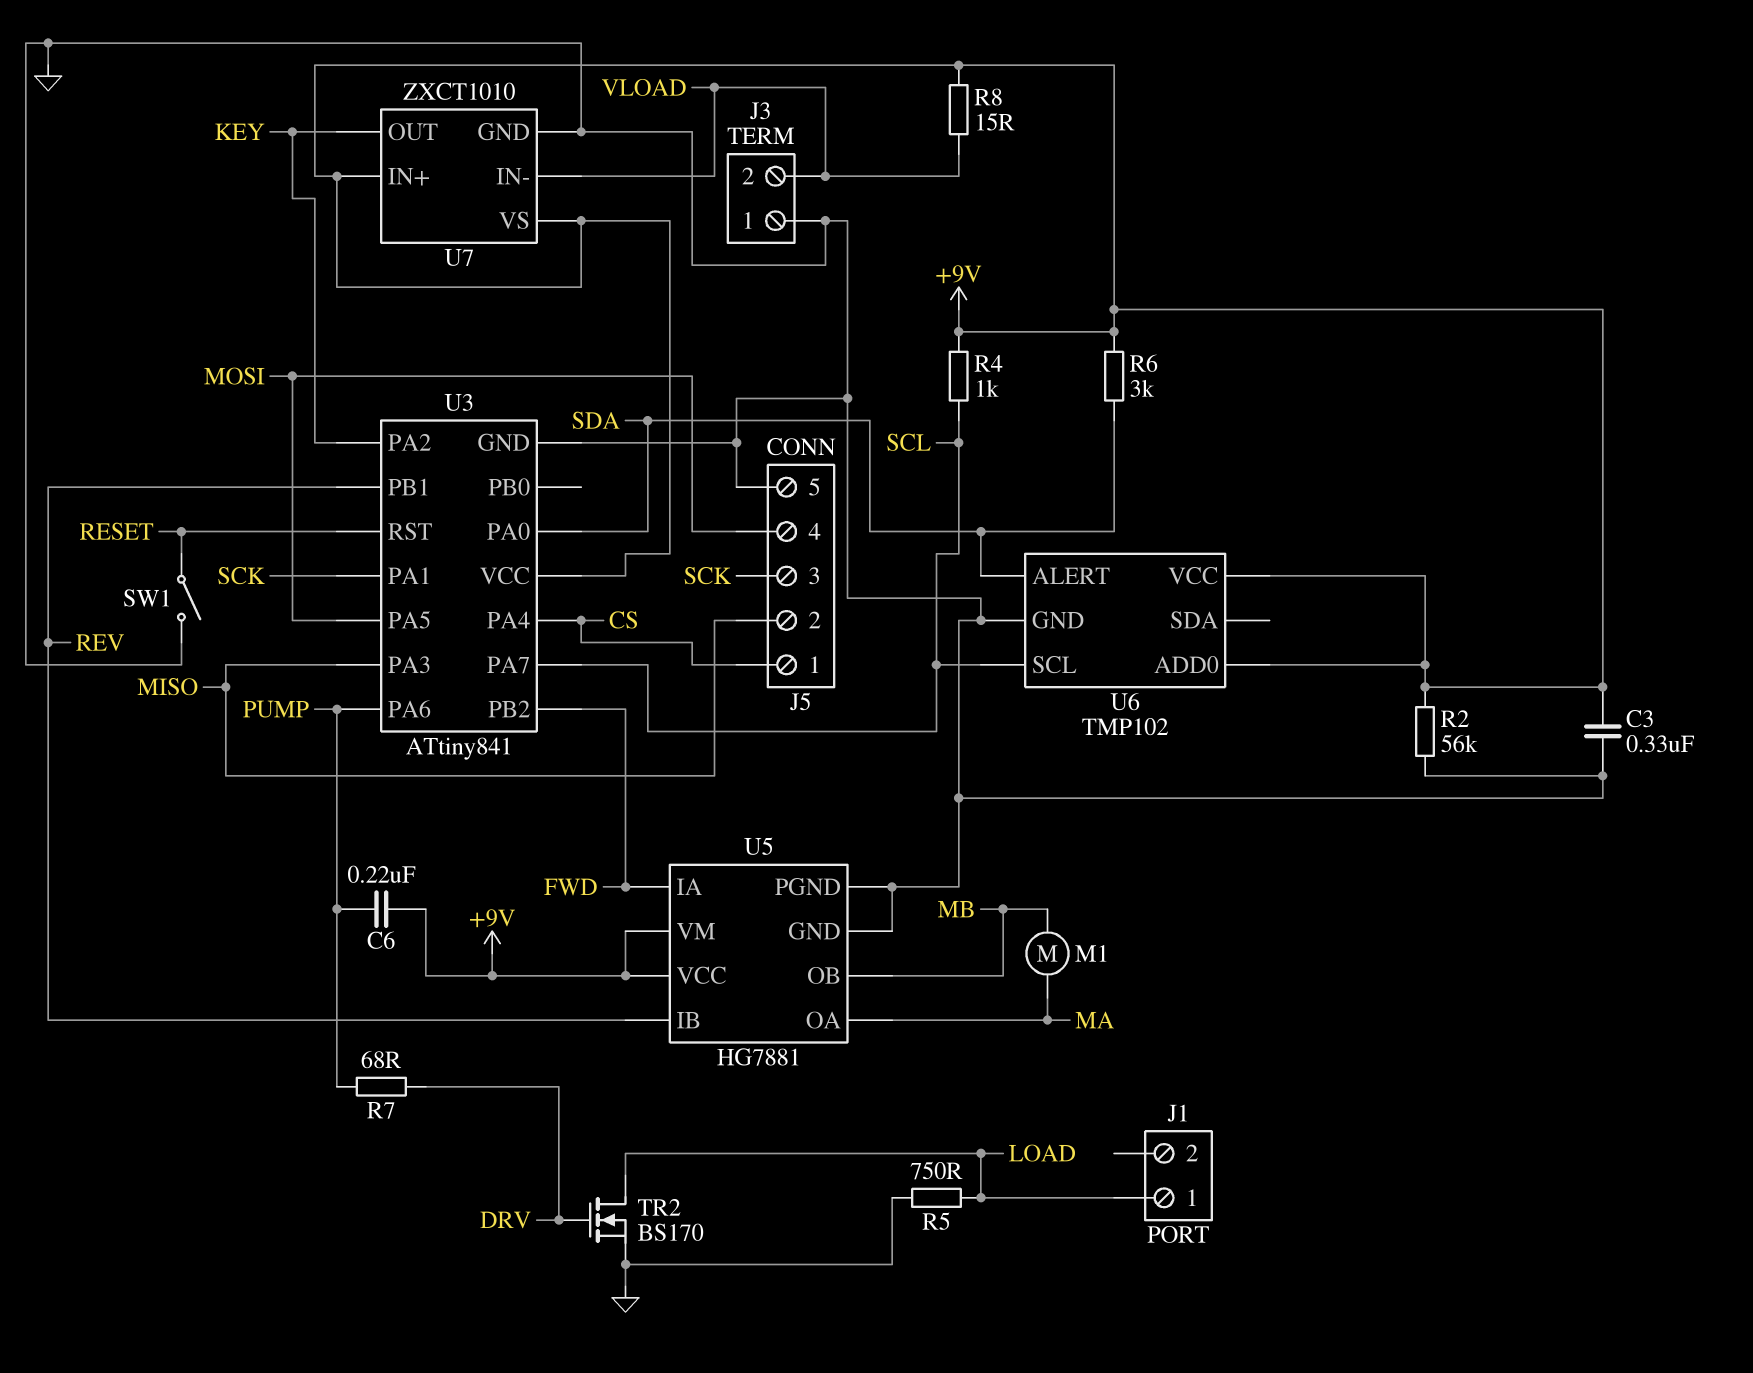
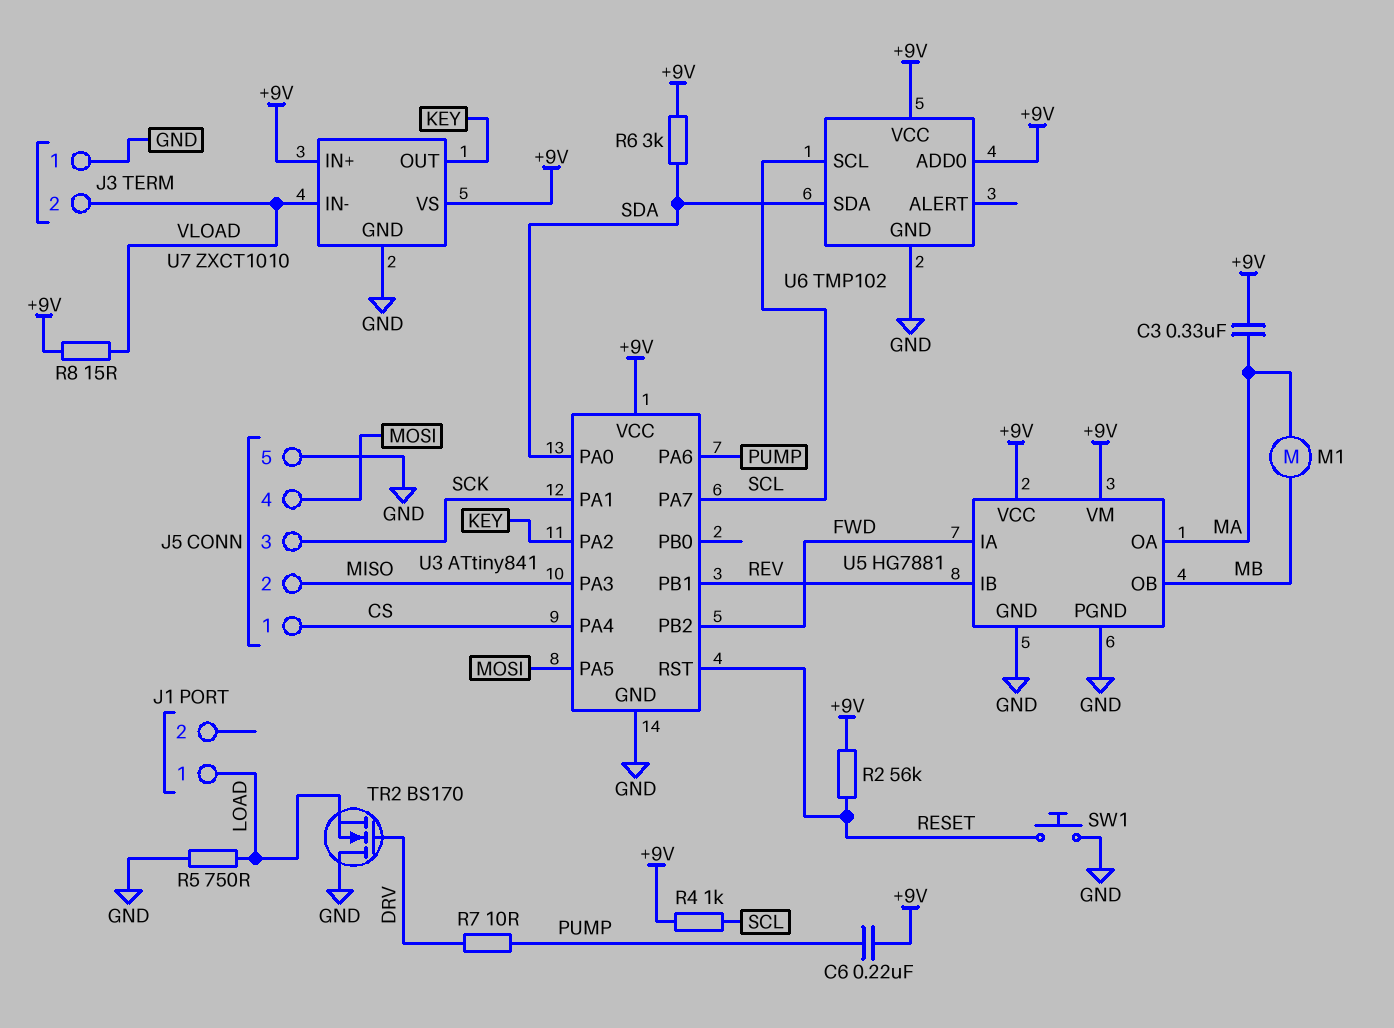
C3: 330nF (+9V, GND) -> 330nF (+9V, MA)
R2: 56k (+9V, GND) -> 56k (+9V, RESET)
R7: 68 (DRV, PUMP) -> 10 (DRV, PUMP)
SW1: switch (GND, RESET) -> button (GND, RESET)
TR2: NMOS BS170 (G DRV, D LOAD, S GND) -> NMOS BS170 (G DRV, D GND, S LOAD)
U6 pin ALERT: SDA -> none
U6 pin SDA: none -> SDA

